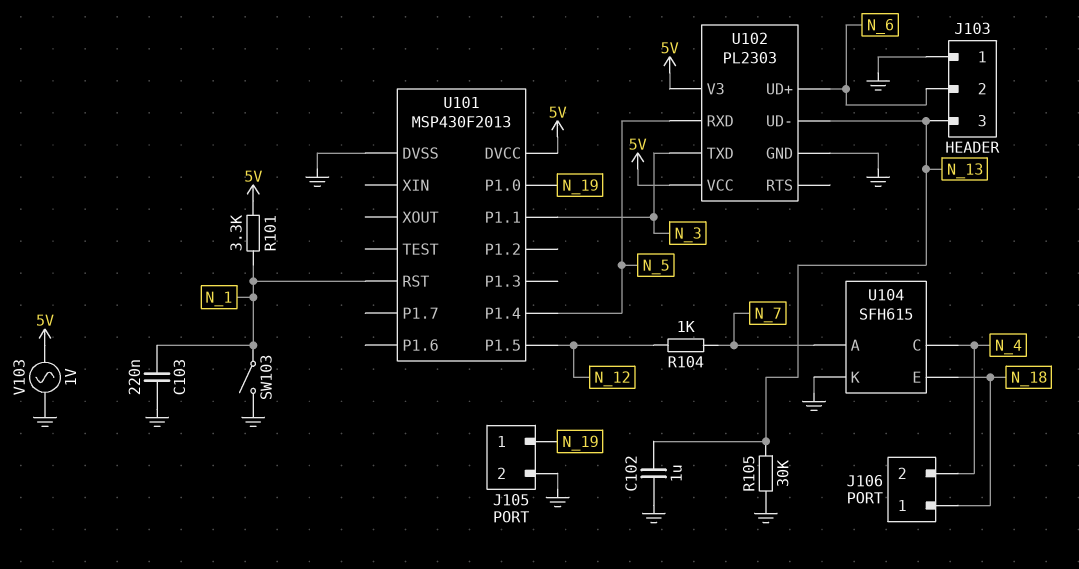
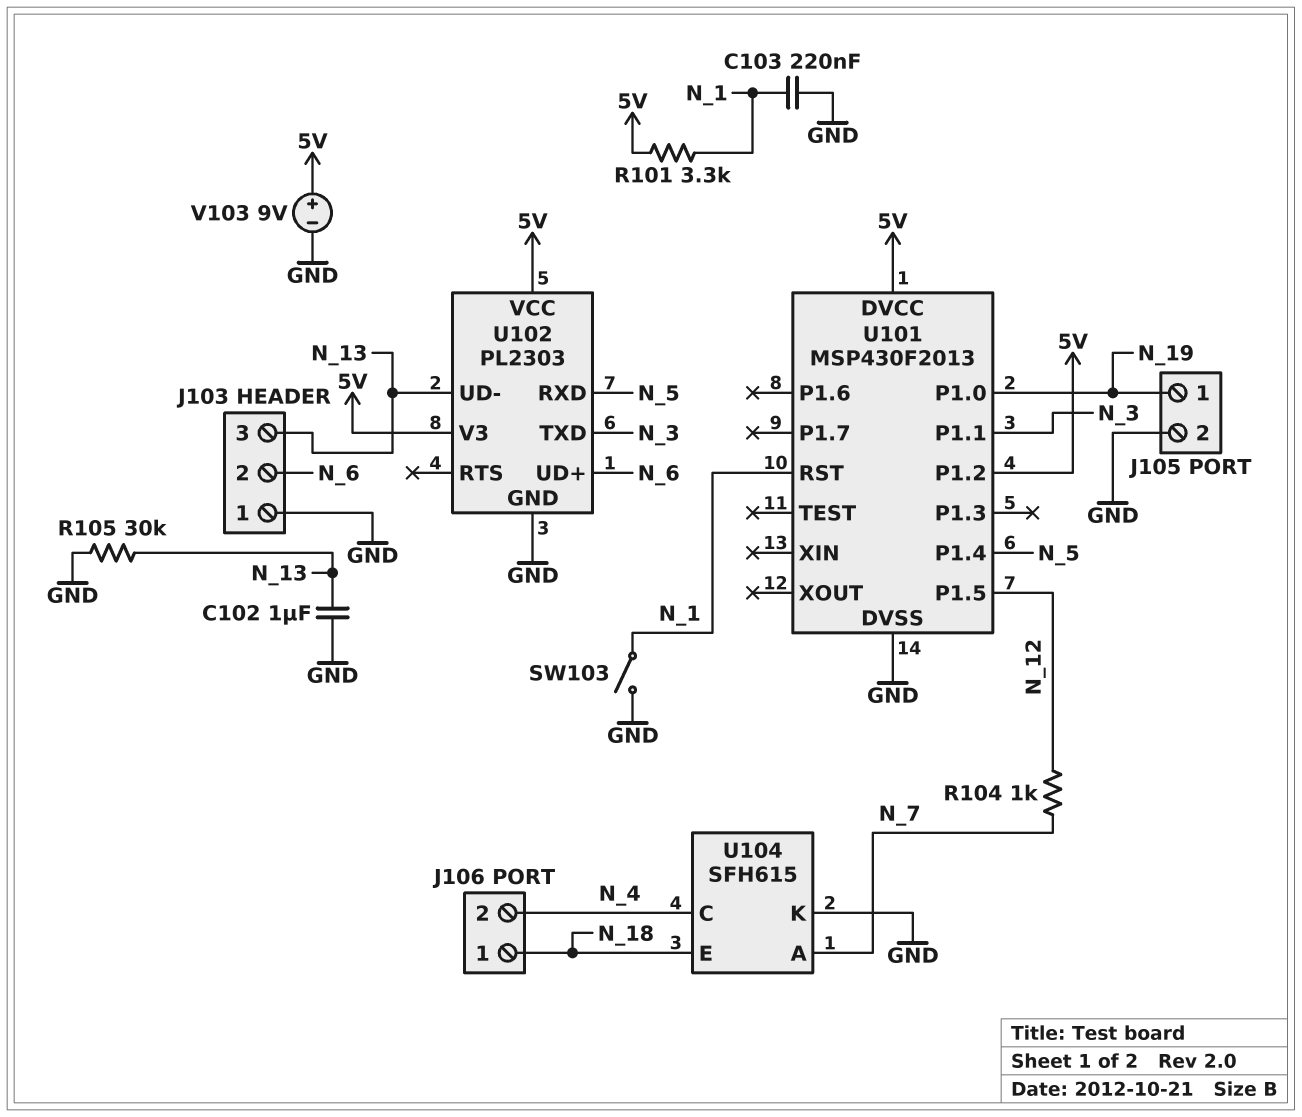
U101 pin P1.2: none -> 5V
V103: AC 1V (5V, GND) -> 9V (plus 5V, minus GND)

